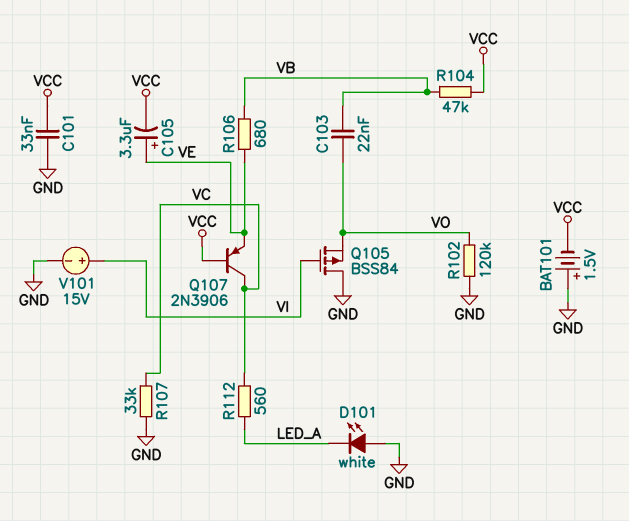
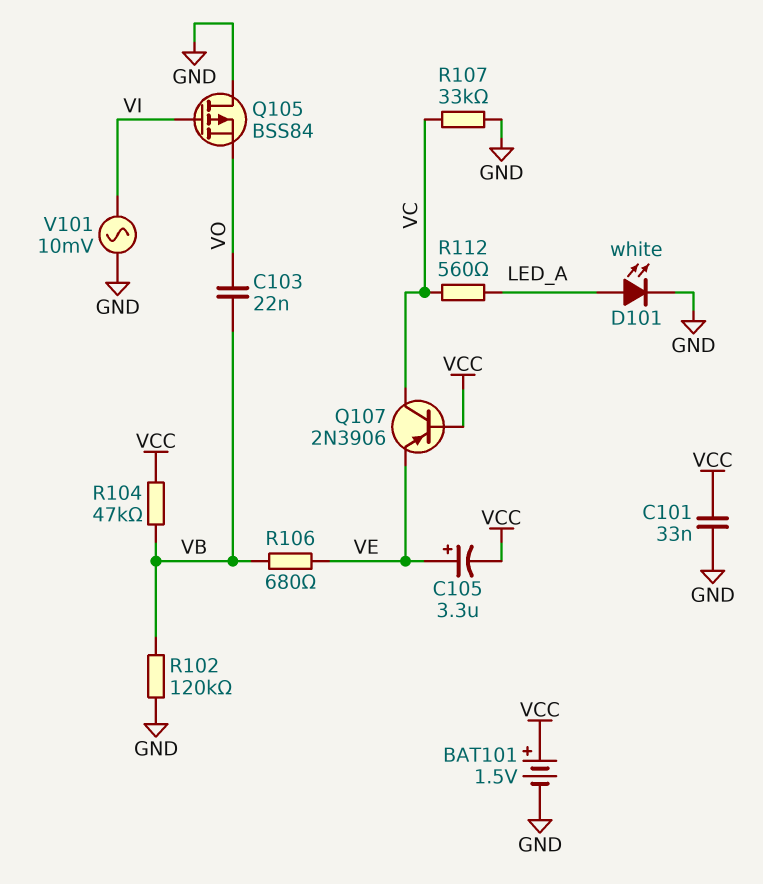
BAT101: 1.5V (plus GND, minus VCC) -> 1.5V (plus VCC, minus GND)
D101: LED white (A GND, K LED_A) -> LED white (A LED_A, K GND)
R102: 120k (GND, VO) -> 120k (GND, VB)
V101: 15V (plus VI, minus GND) -> AC 10mV (GND, VI)

